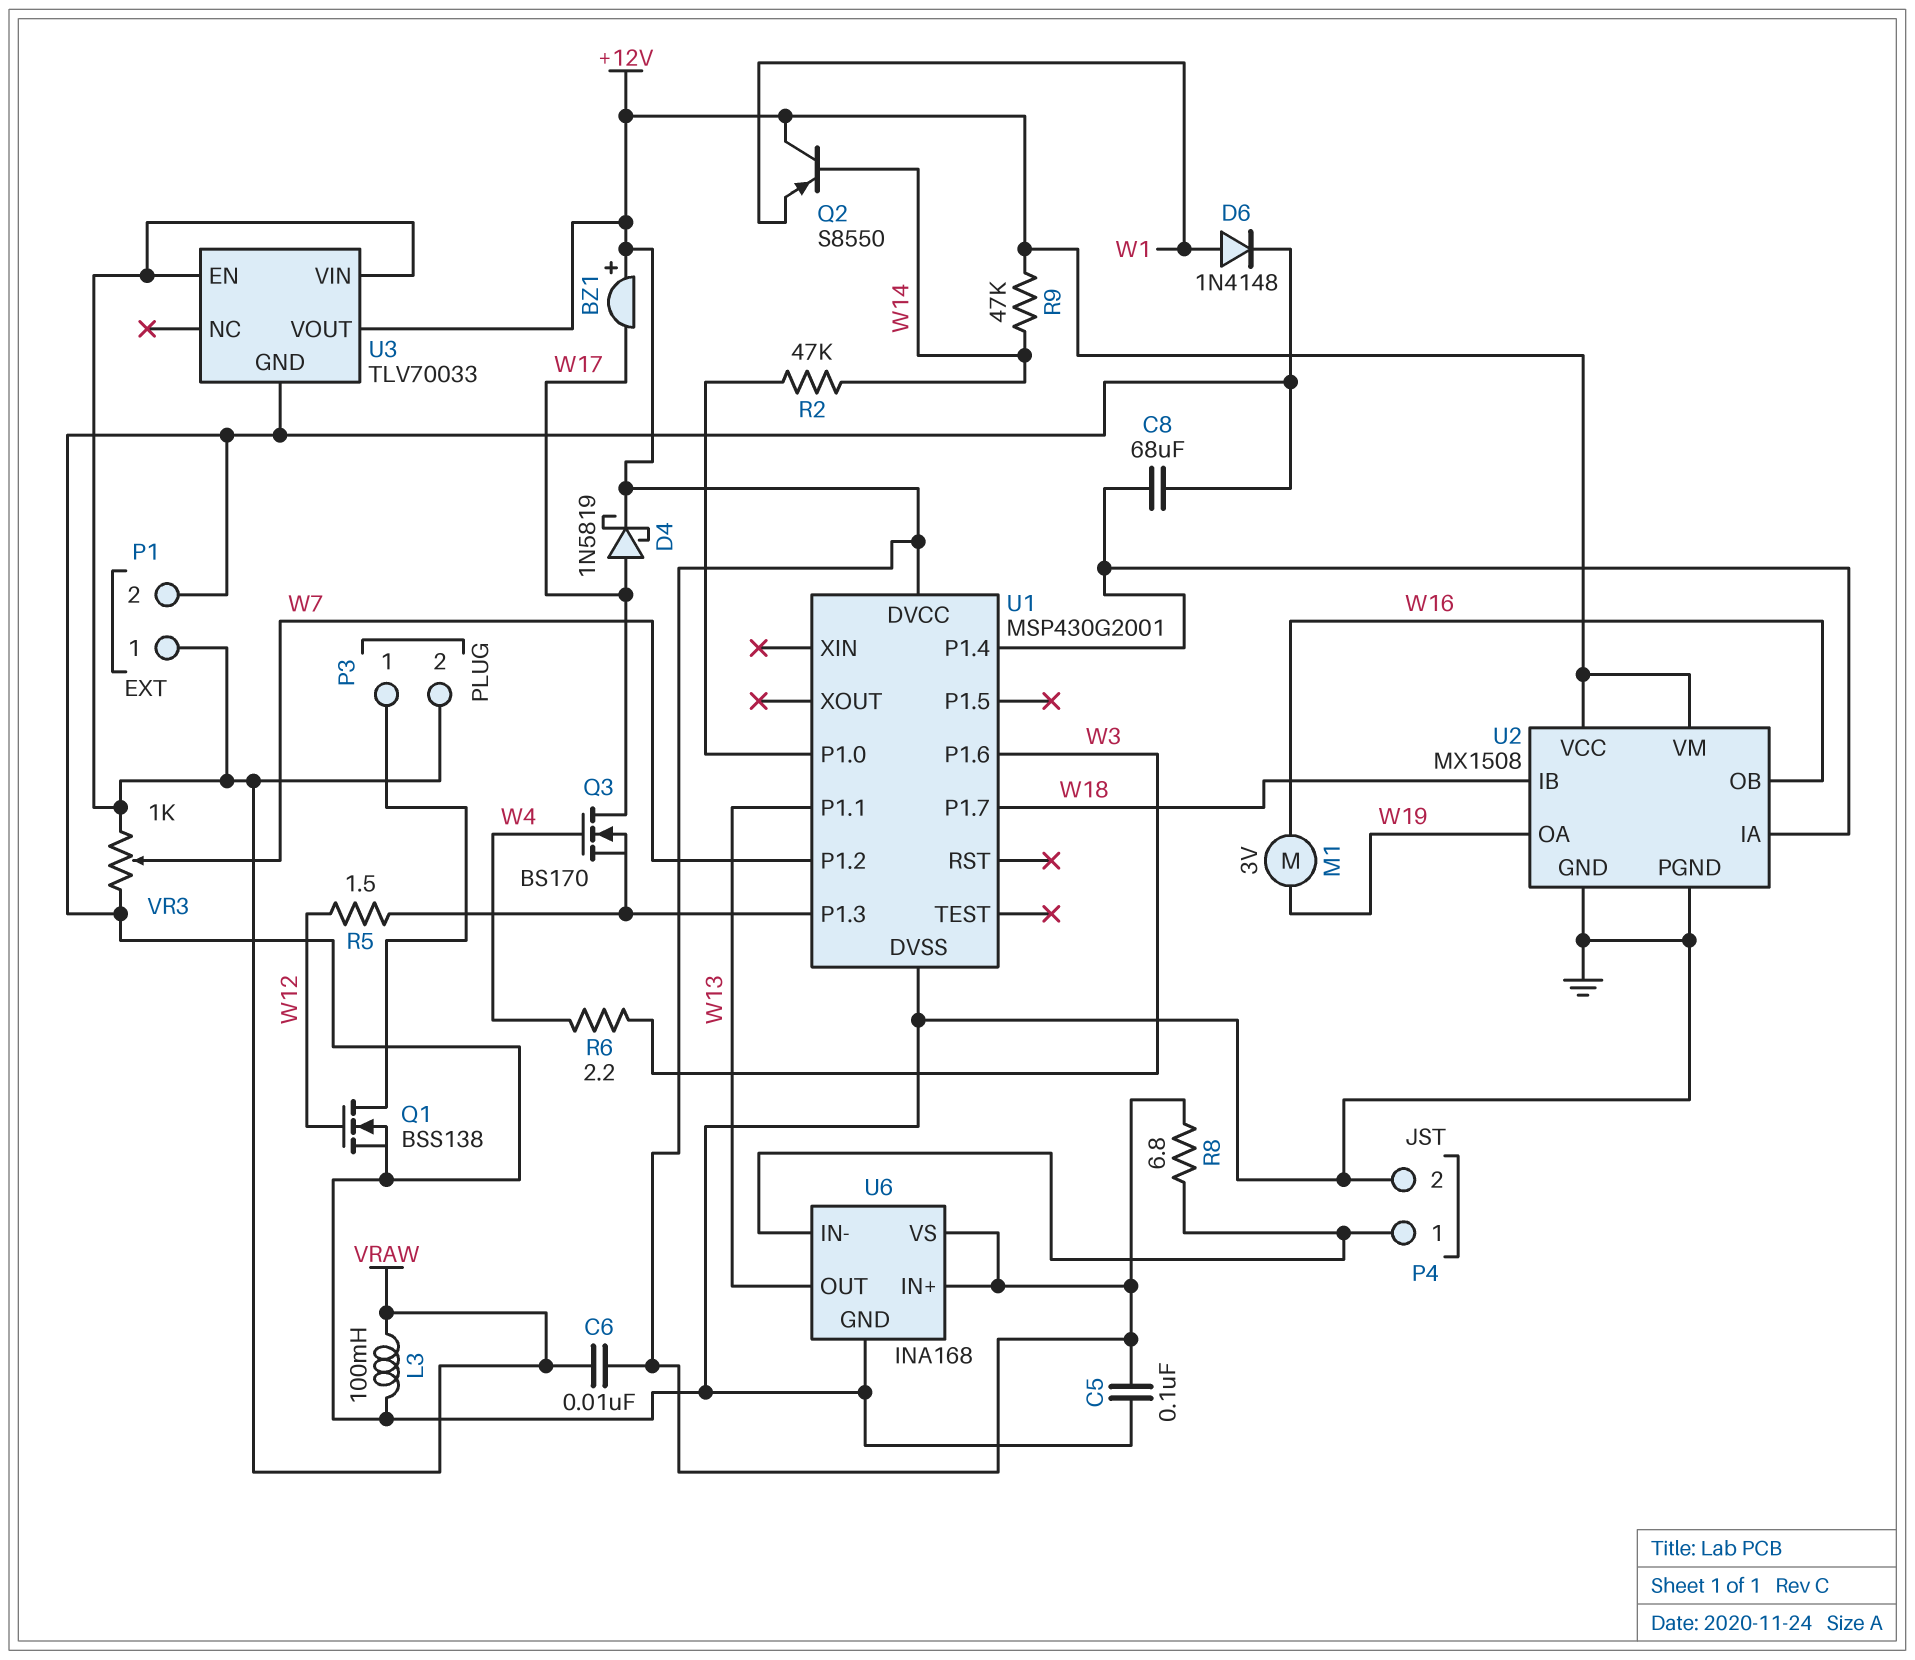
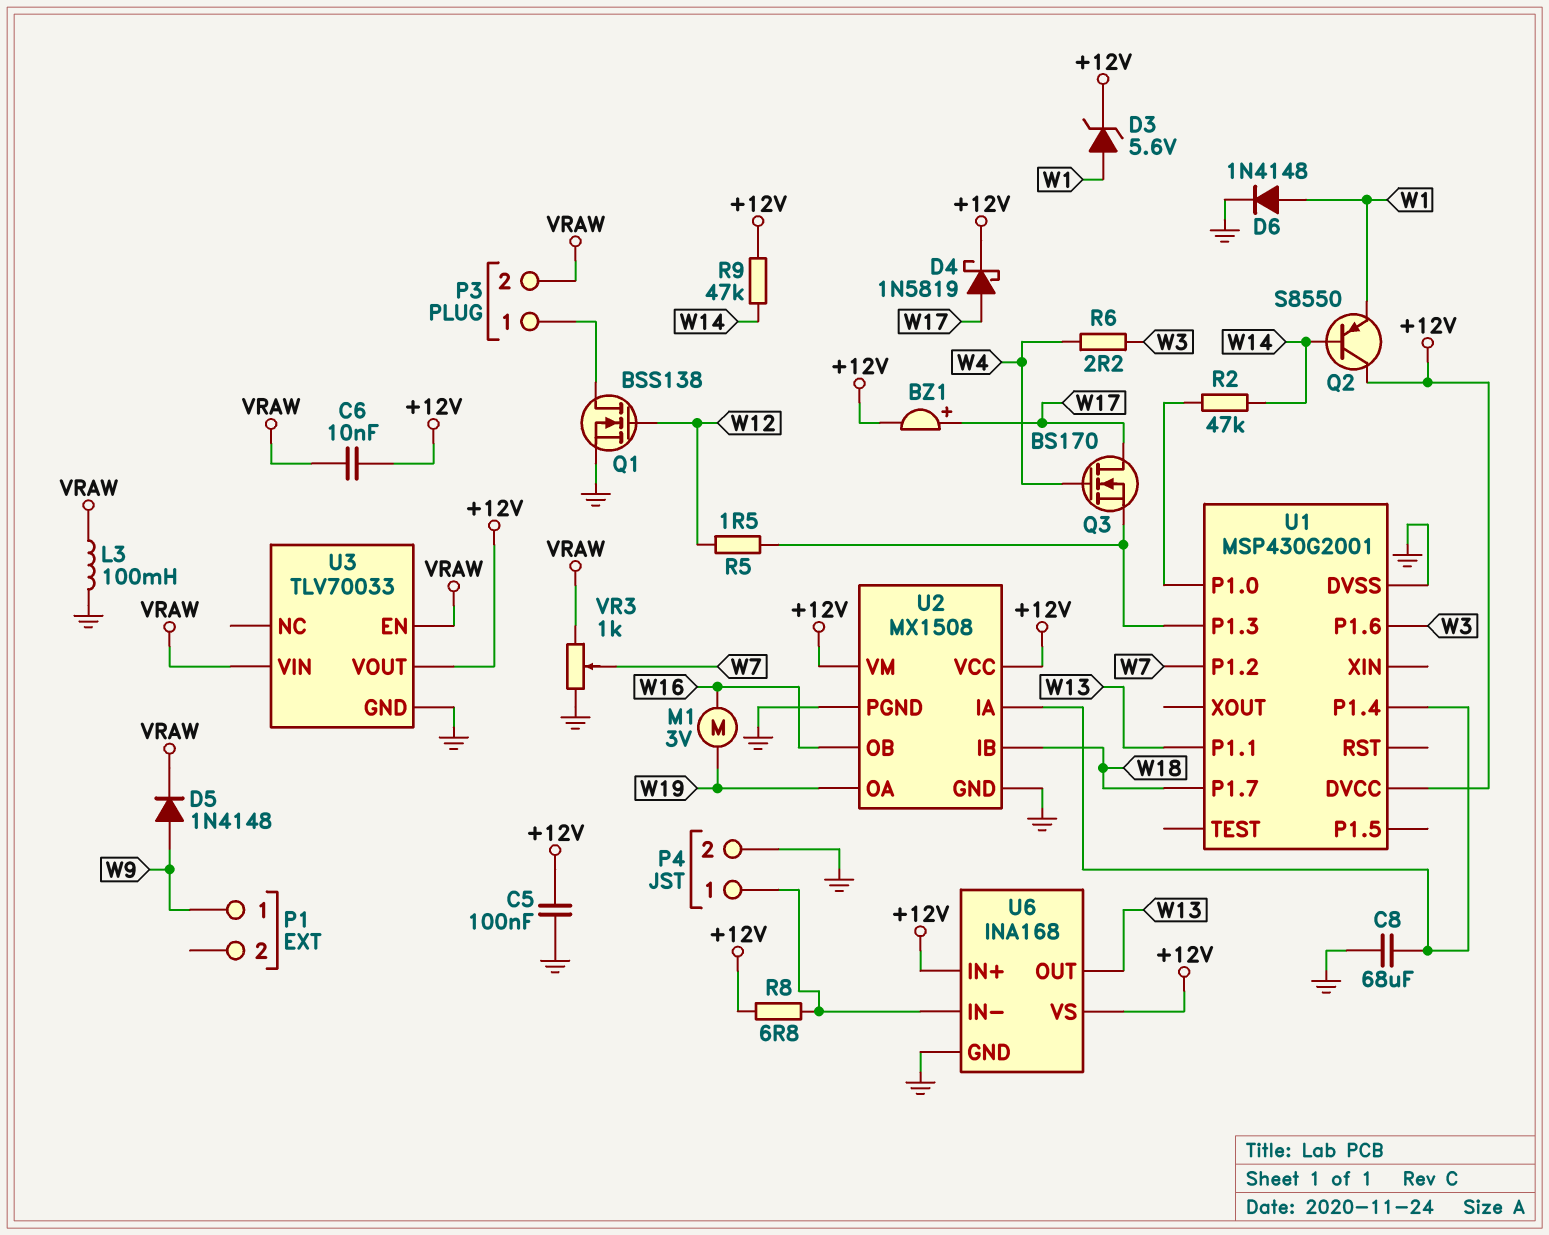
BZ1: buzzer (plus +12V, minus W17) -> buzzer (plus W17, minus +12V)
D3: none -> zener 5.6V (A W1, K +12V)
D5: none -> diode 1N4148 (A W9, K VRAW)
P1 pin 1: VRAW -> W9
P1 pin 2: GND -> none

